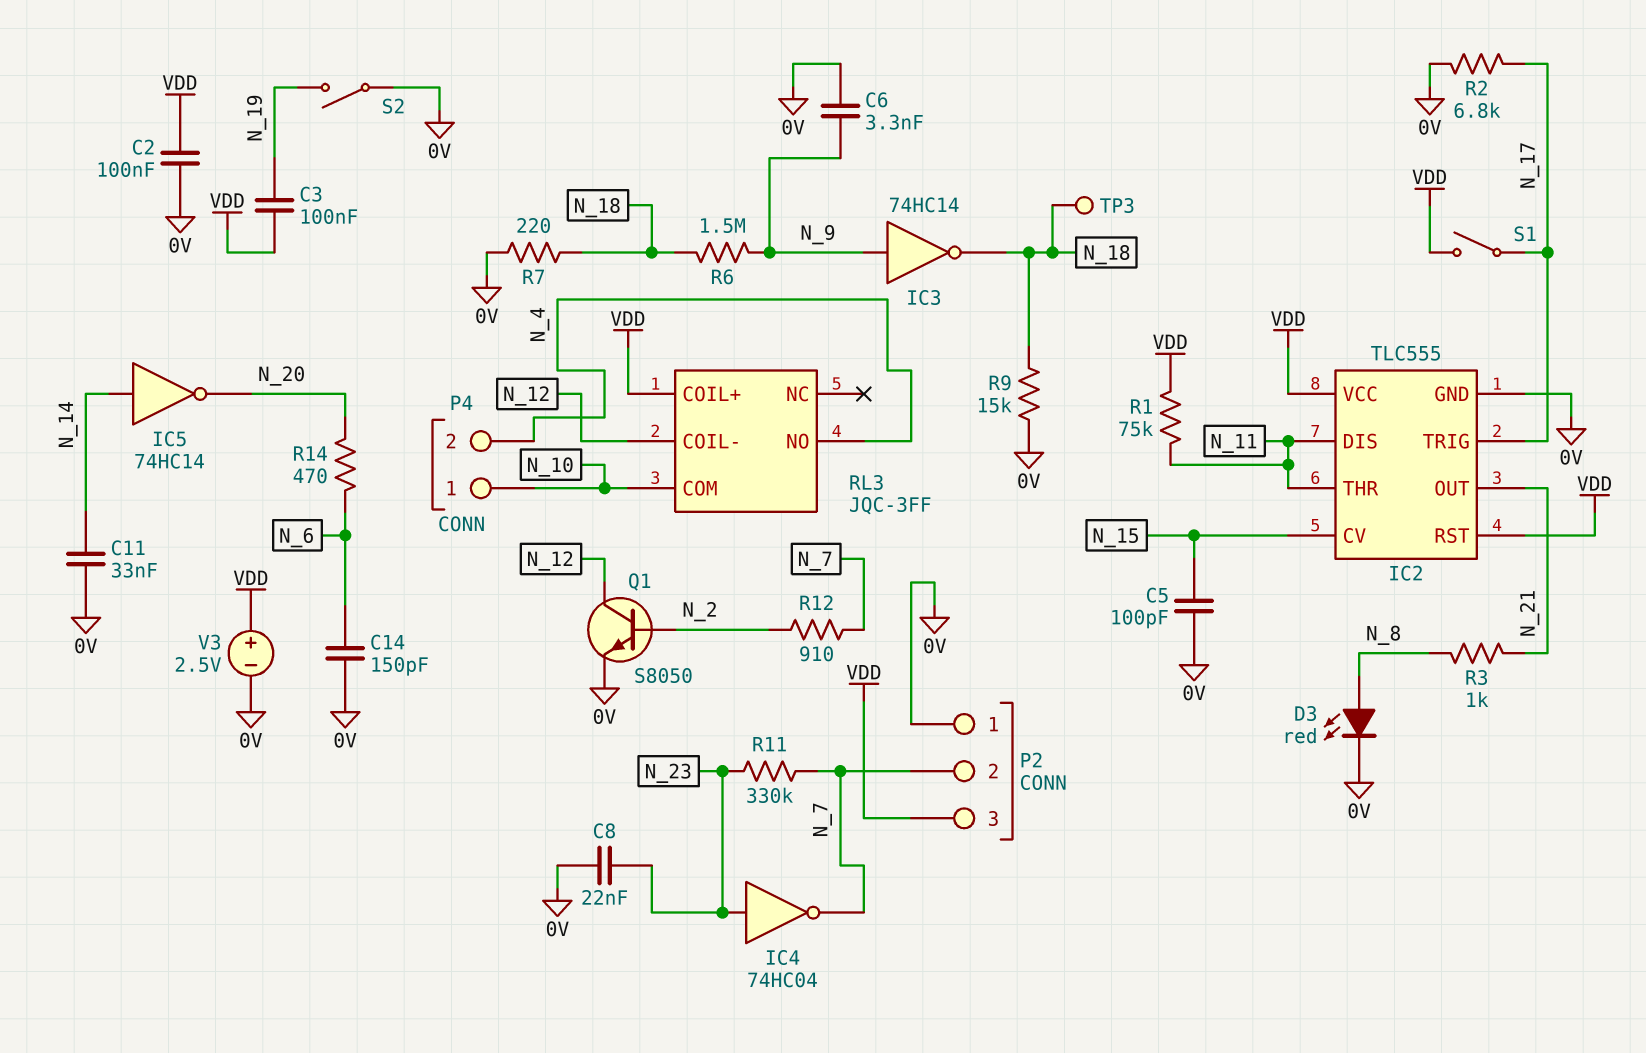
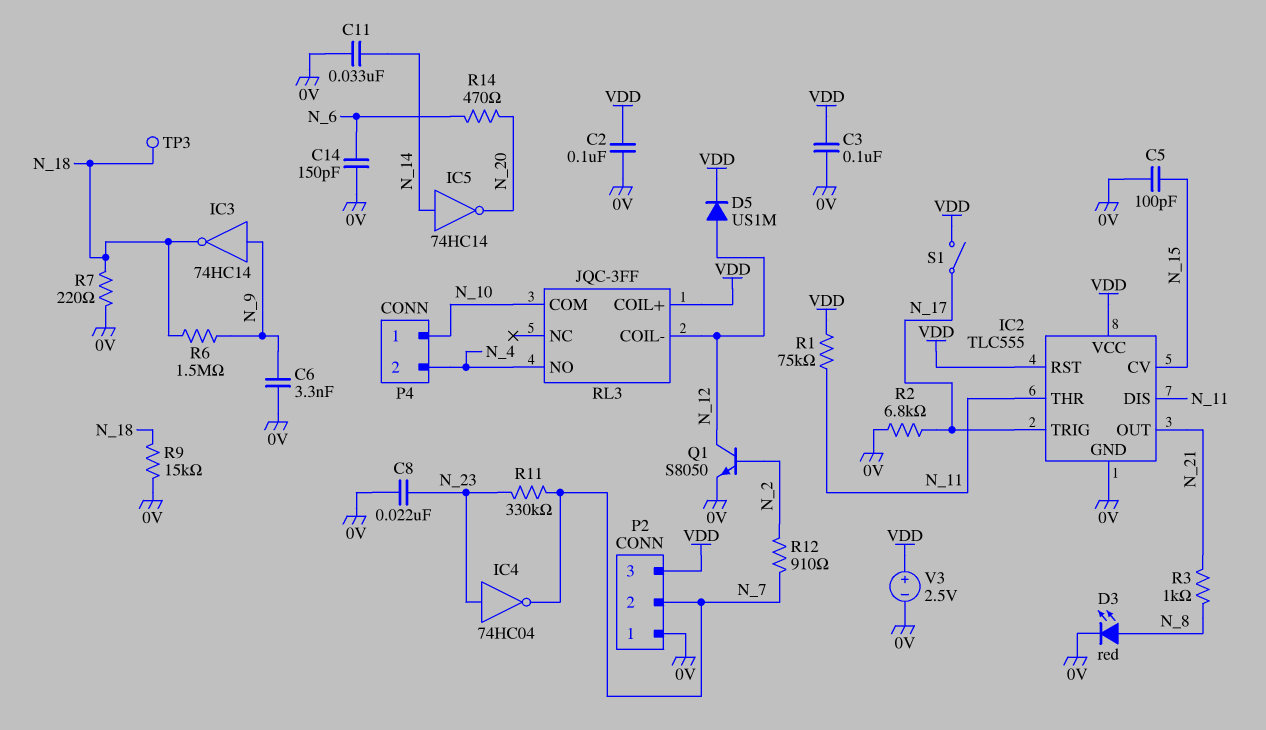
C3: 100nF (N_19, VDD) -> 100nF (0V, VDD)
D5: none -> diode US1M (A N_12, K VDD)
S2: switch (0V, N_19) -> none

